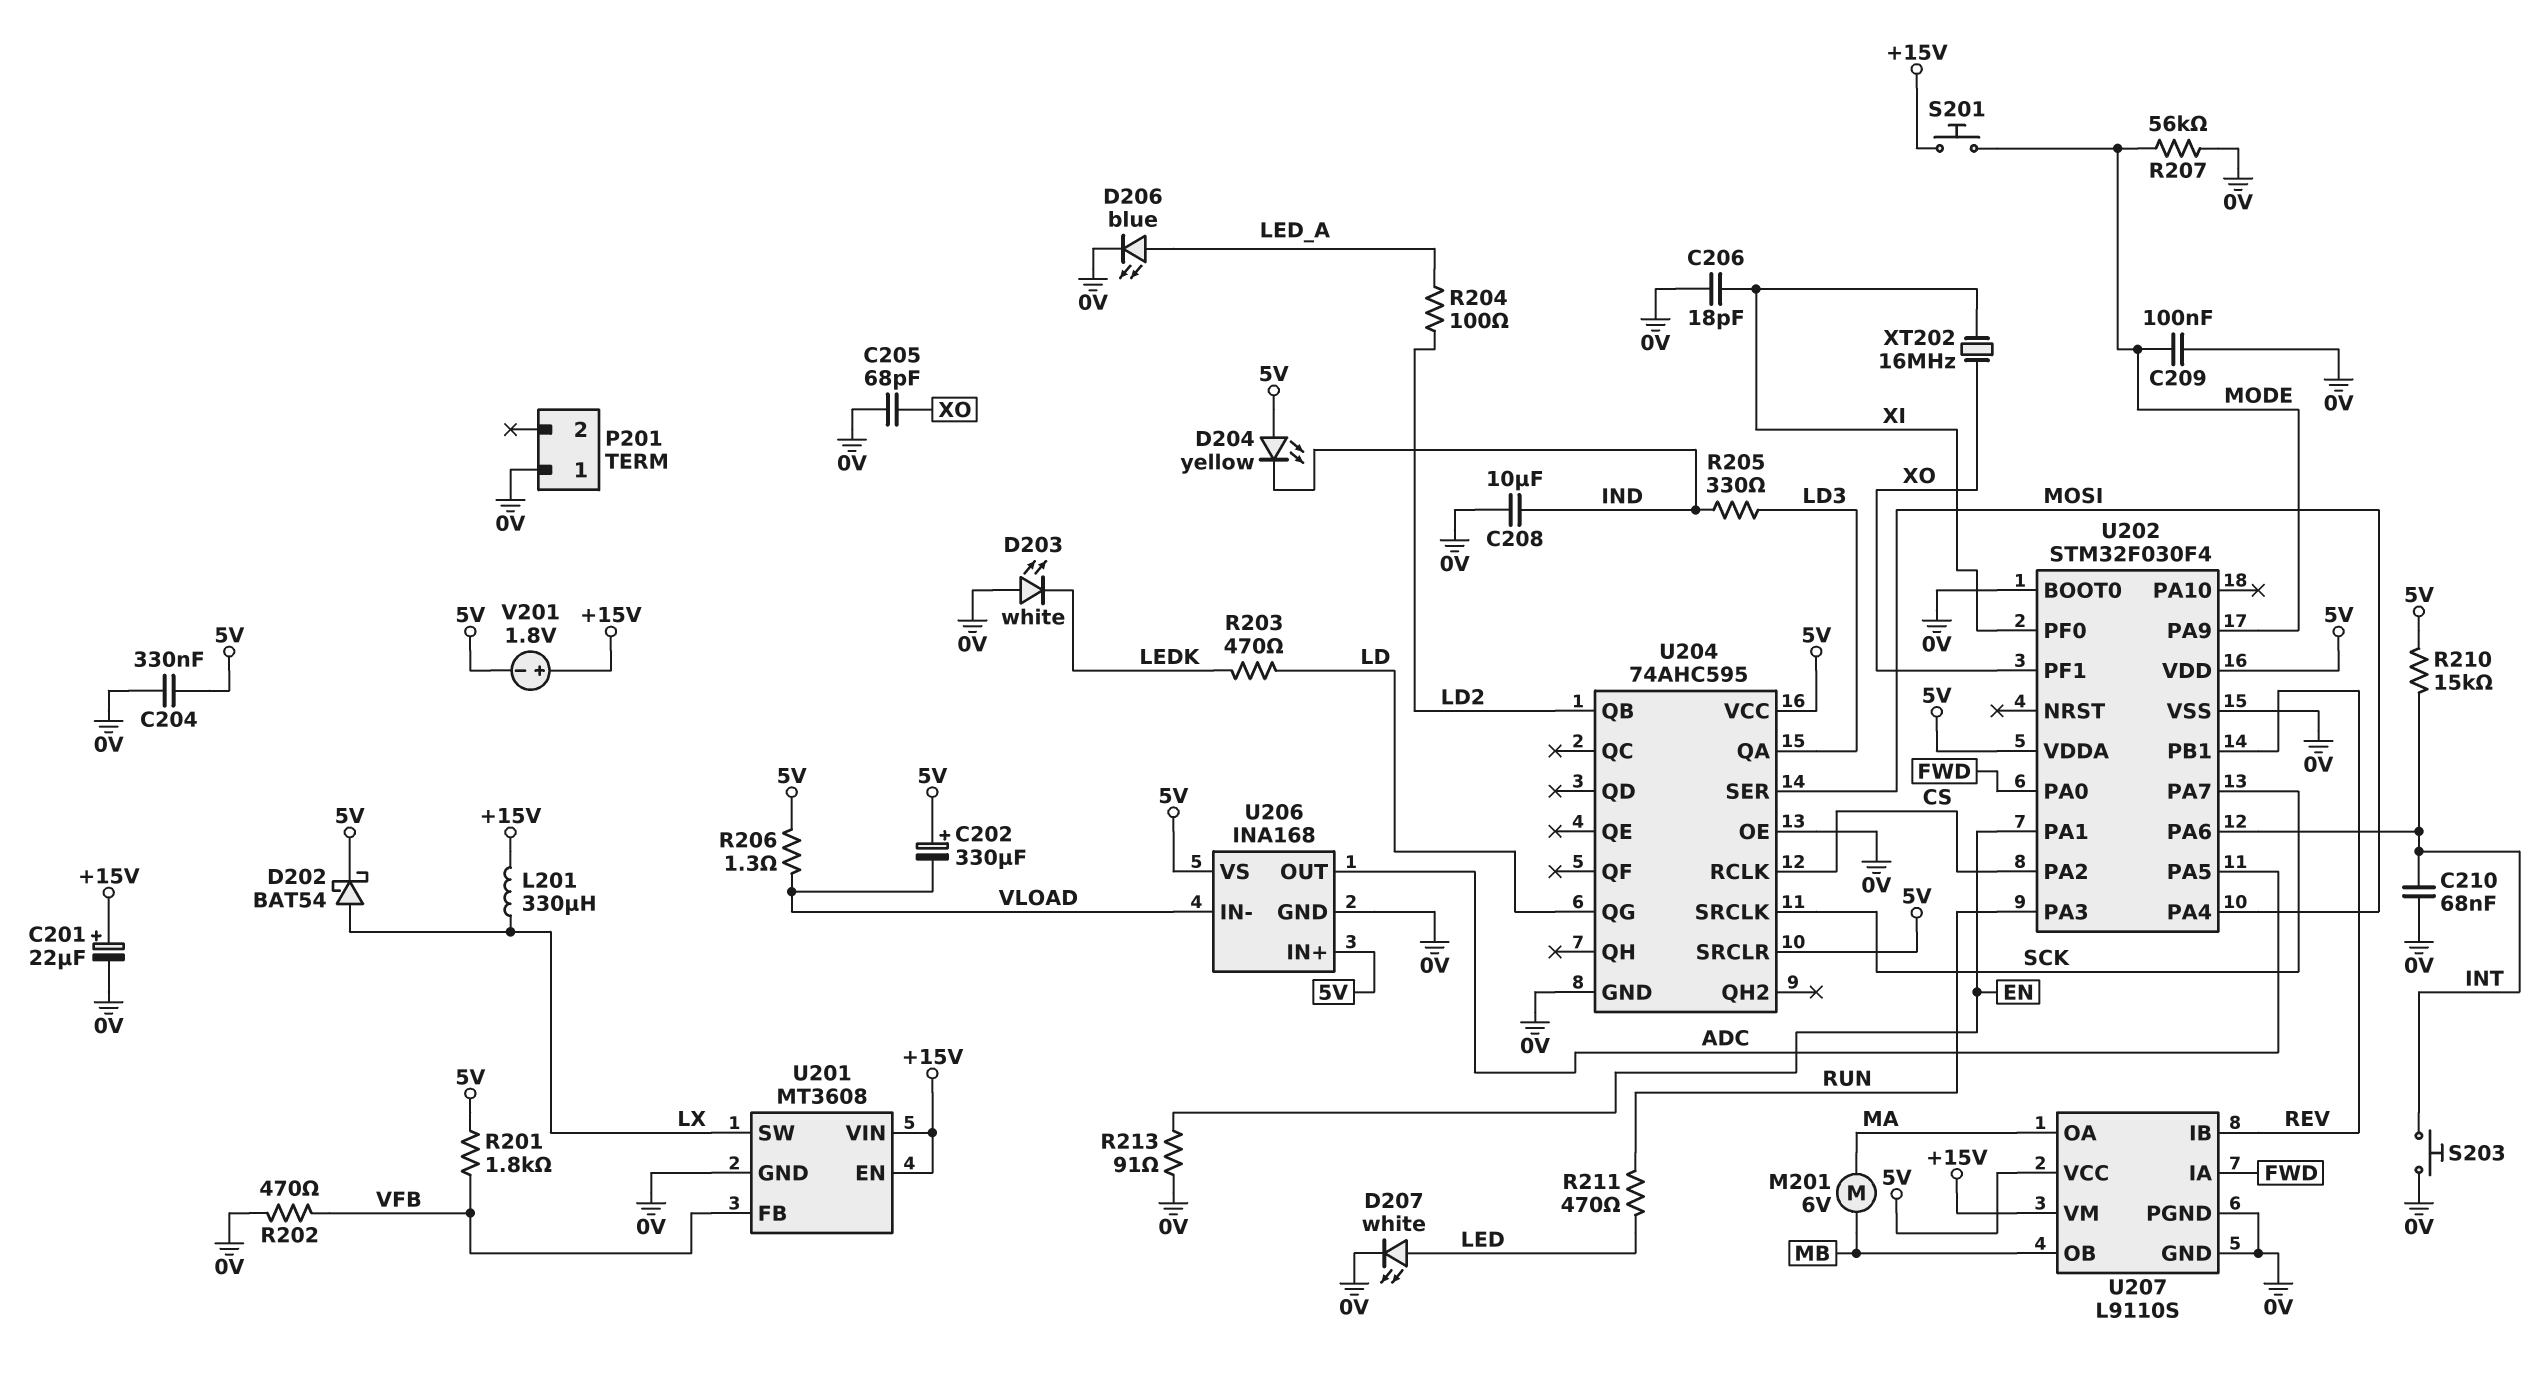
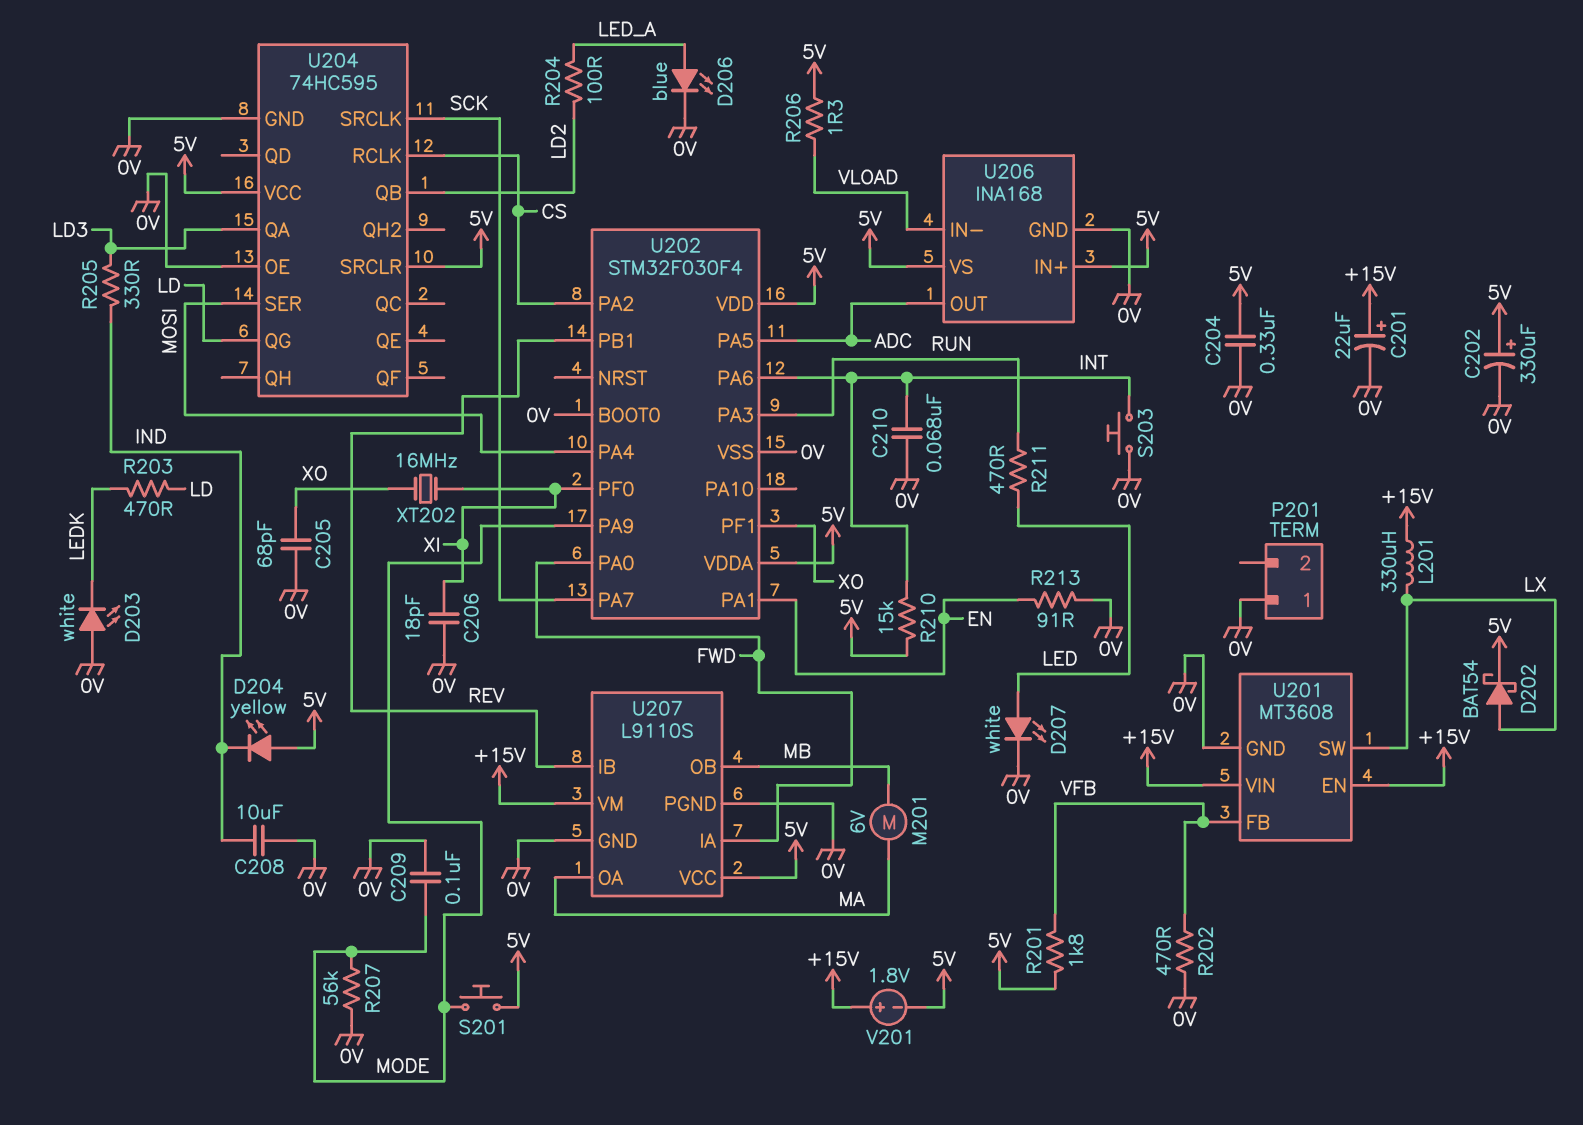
C202: 330uF (plus 5V, minus VLOAD) -> 330uF (plus 5V, minus 0V)
S201: button (+15V, MODE) -> button (5V, MODE)
U204: 74AHC595 -> 74HC595

